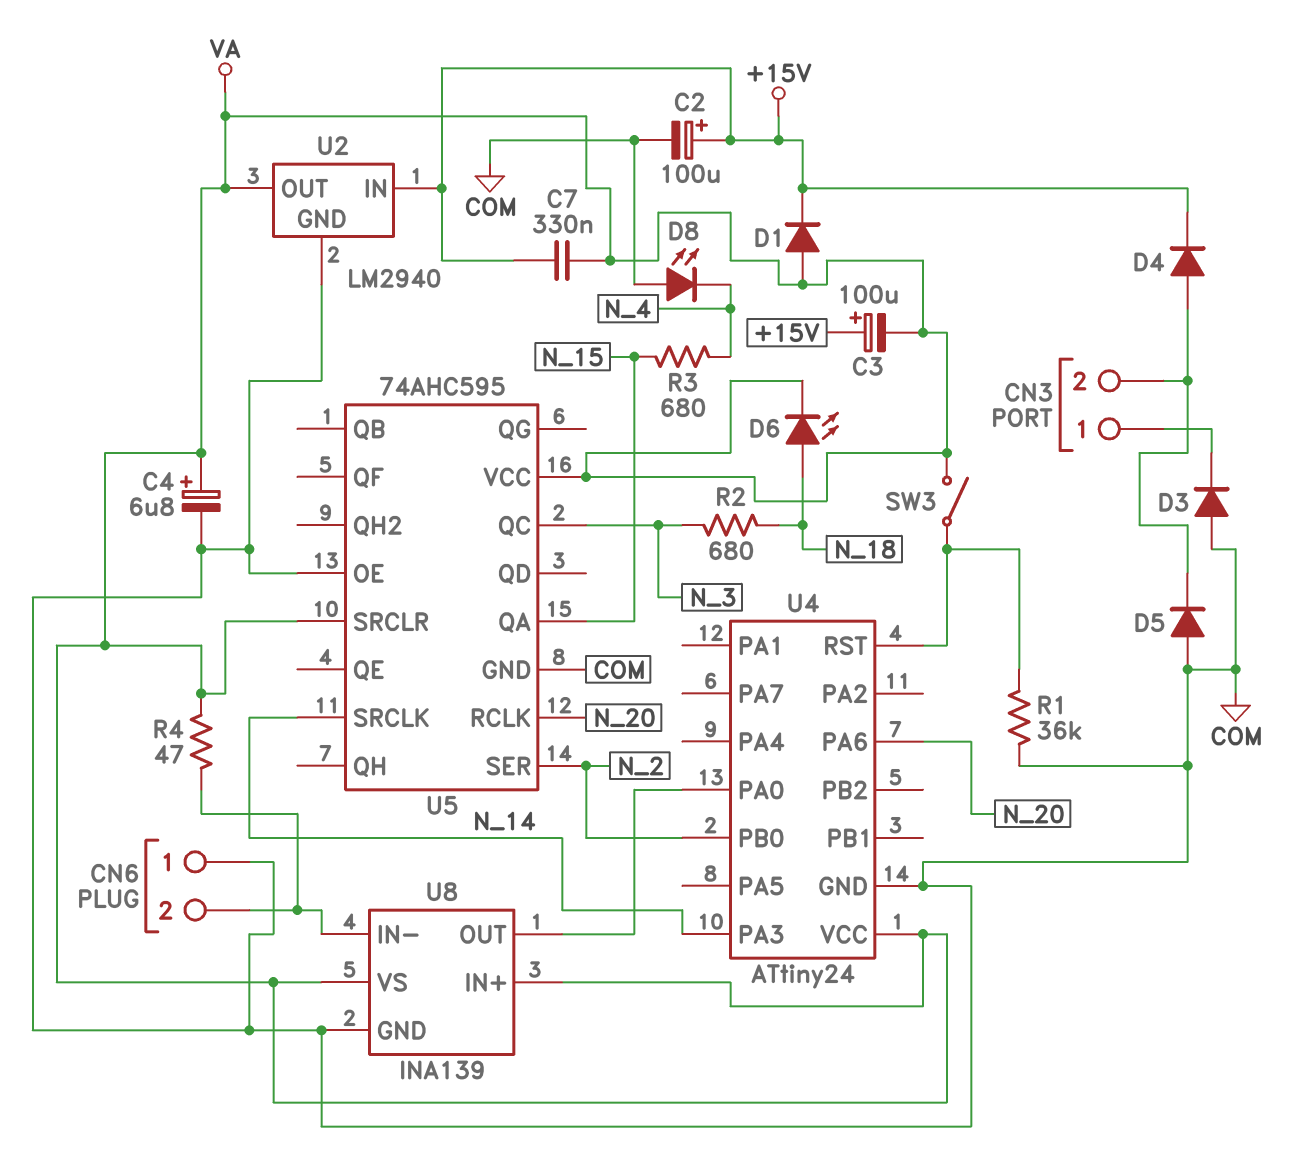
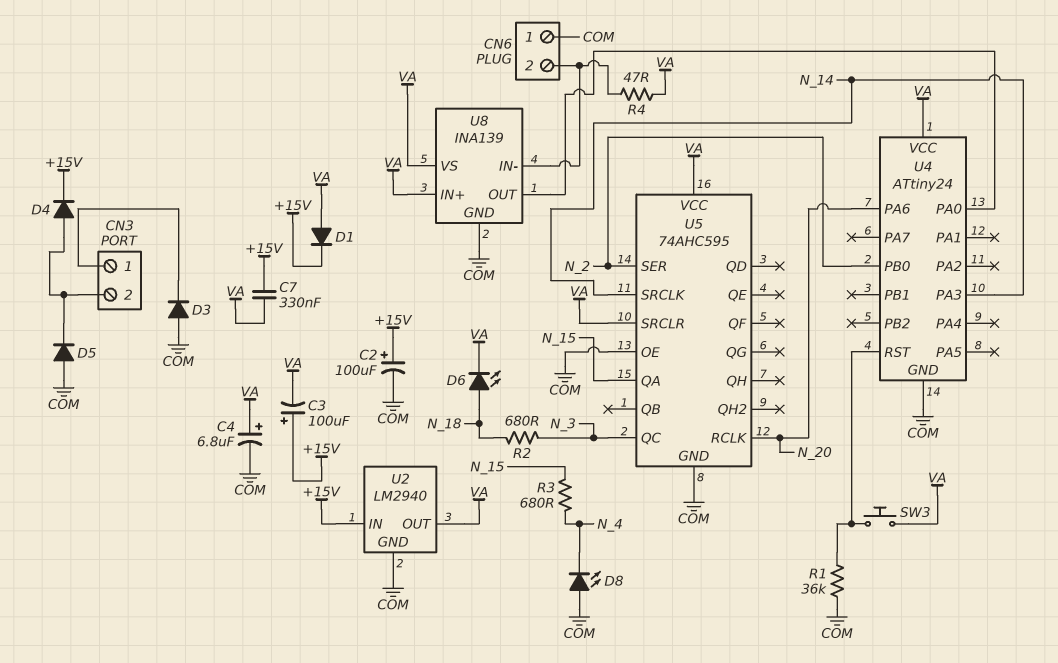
SW3: switch (U4/RST, VA) -> button (U4/RST, VA)

